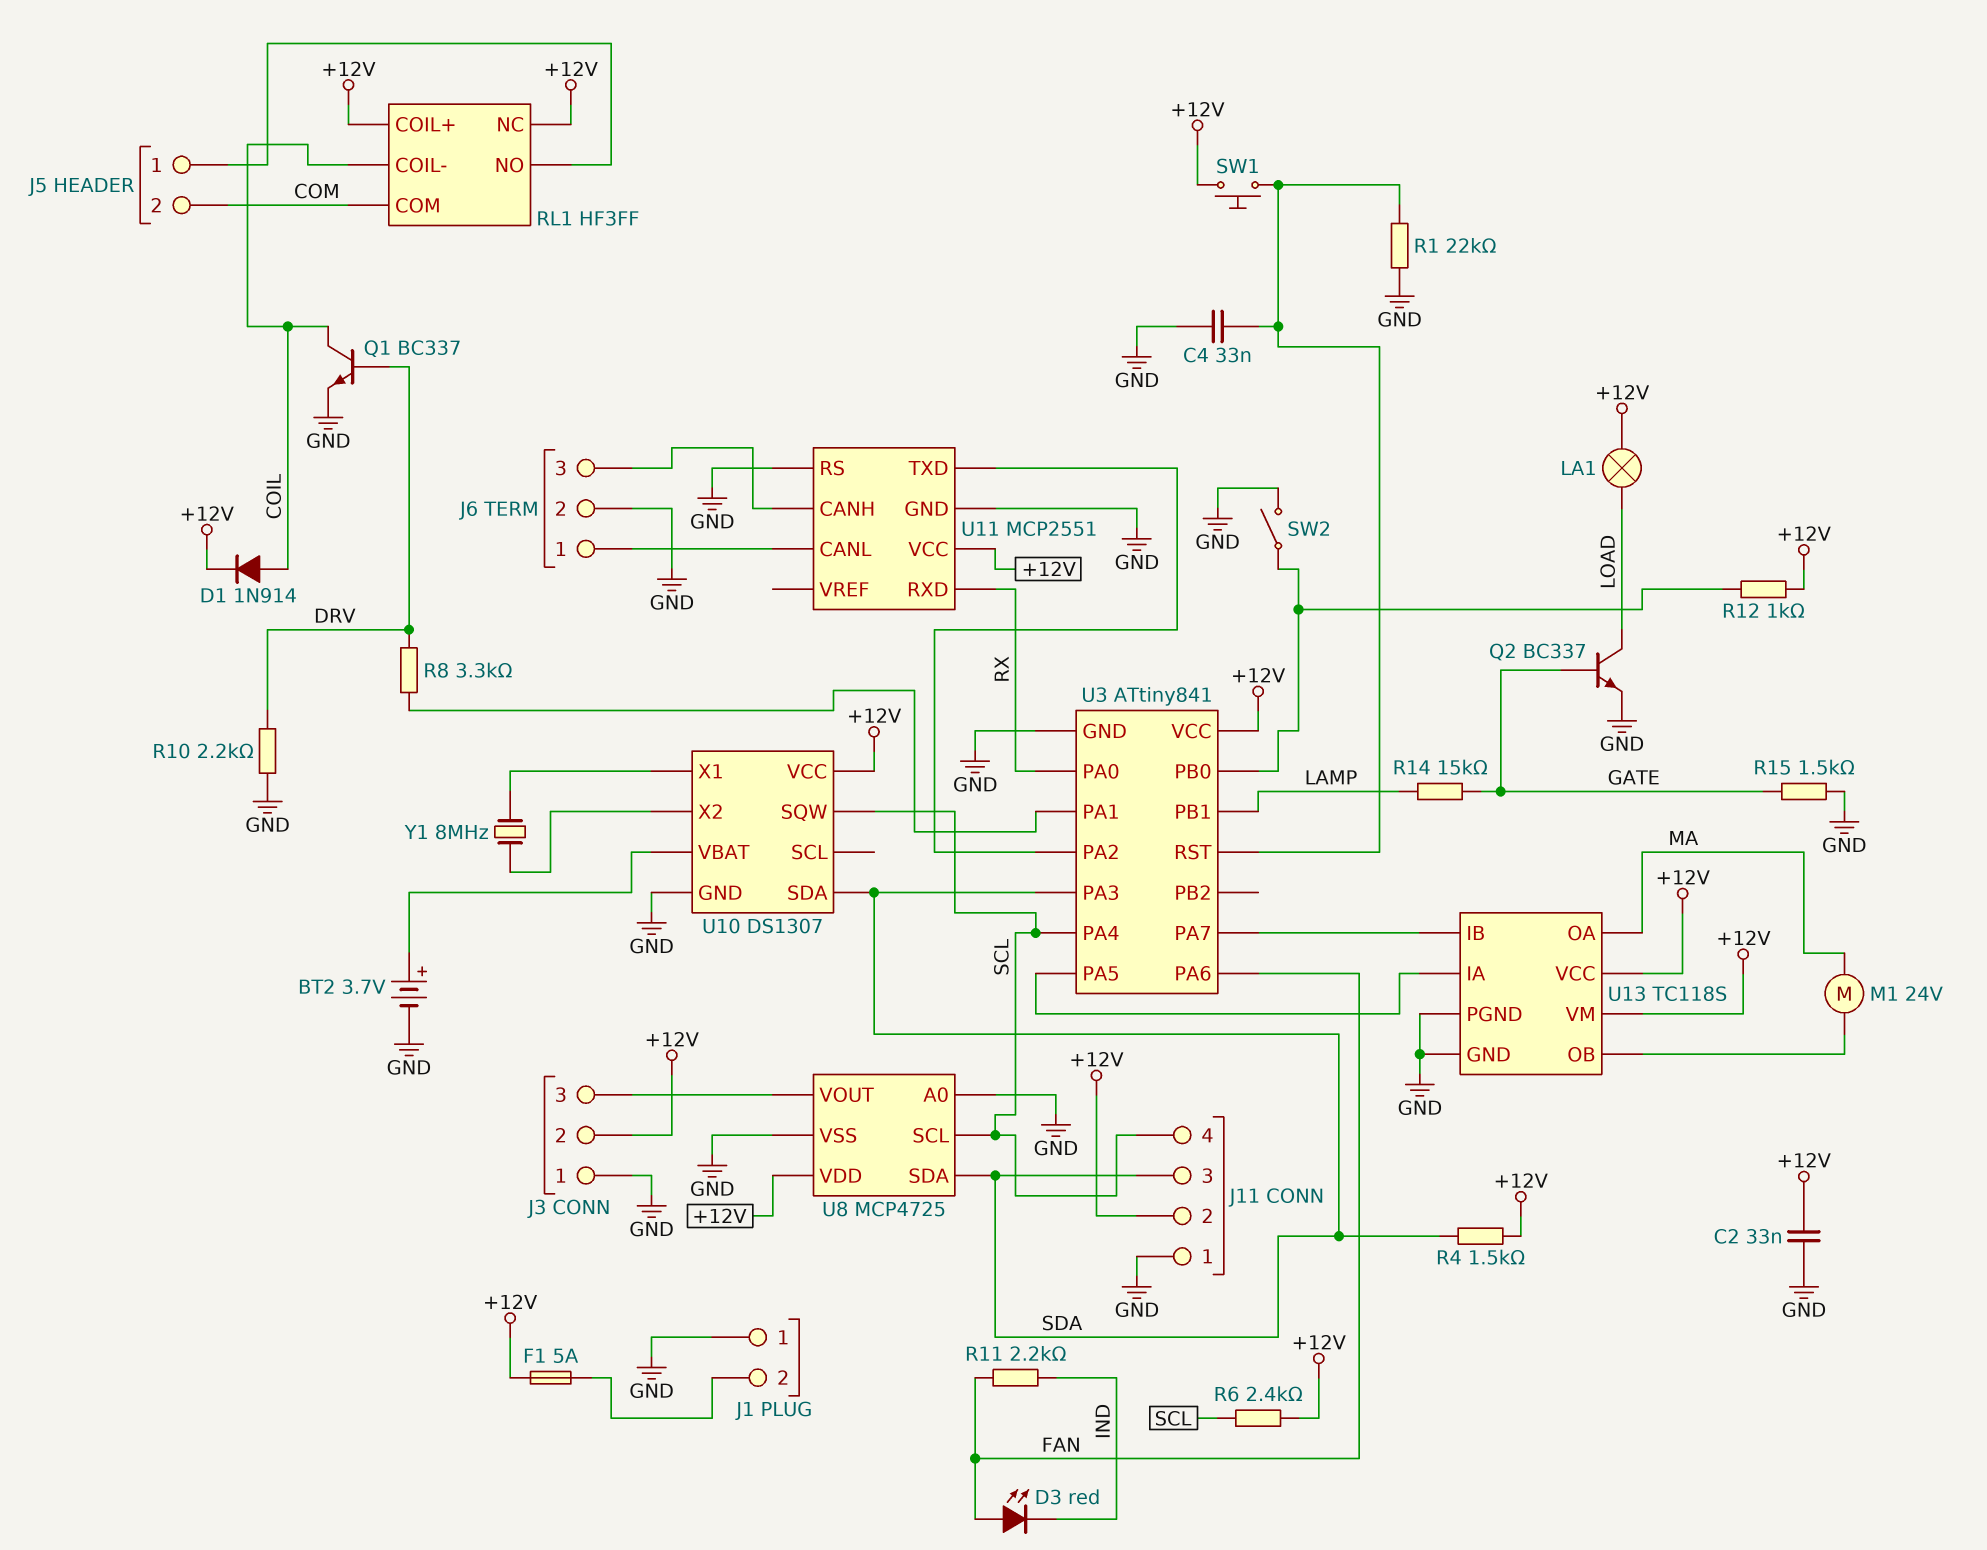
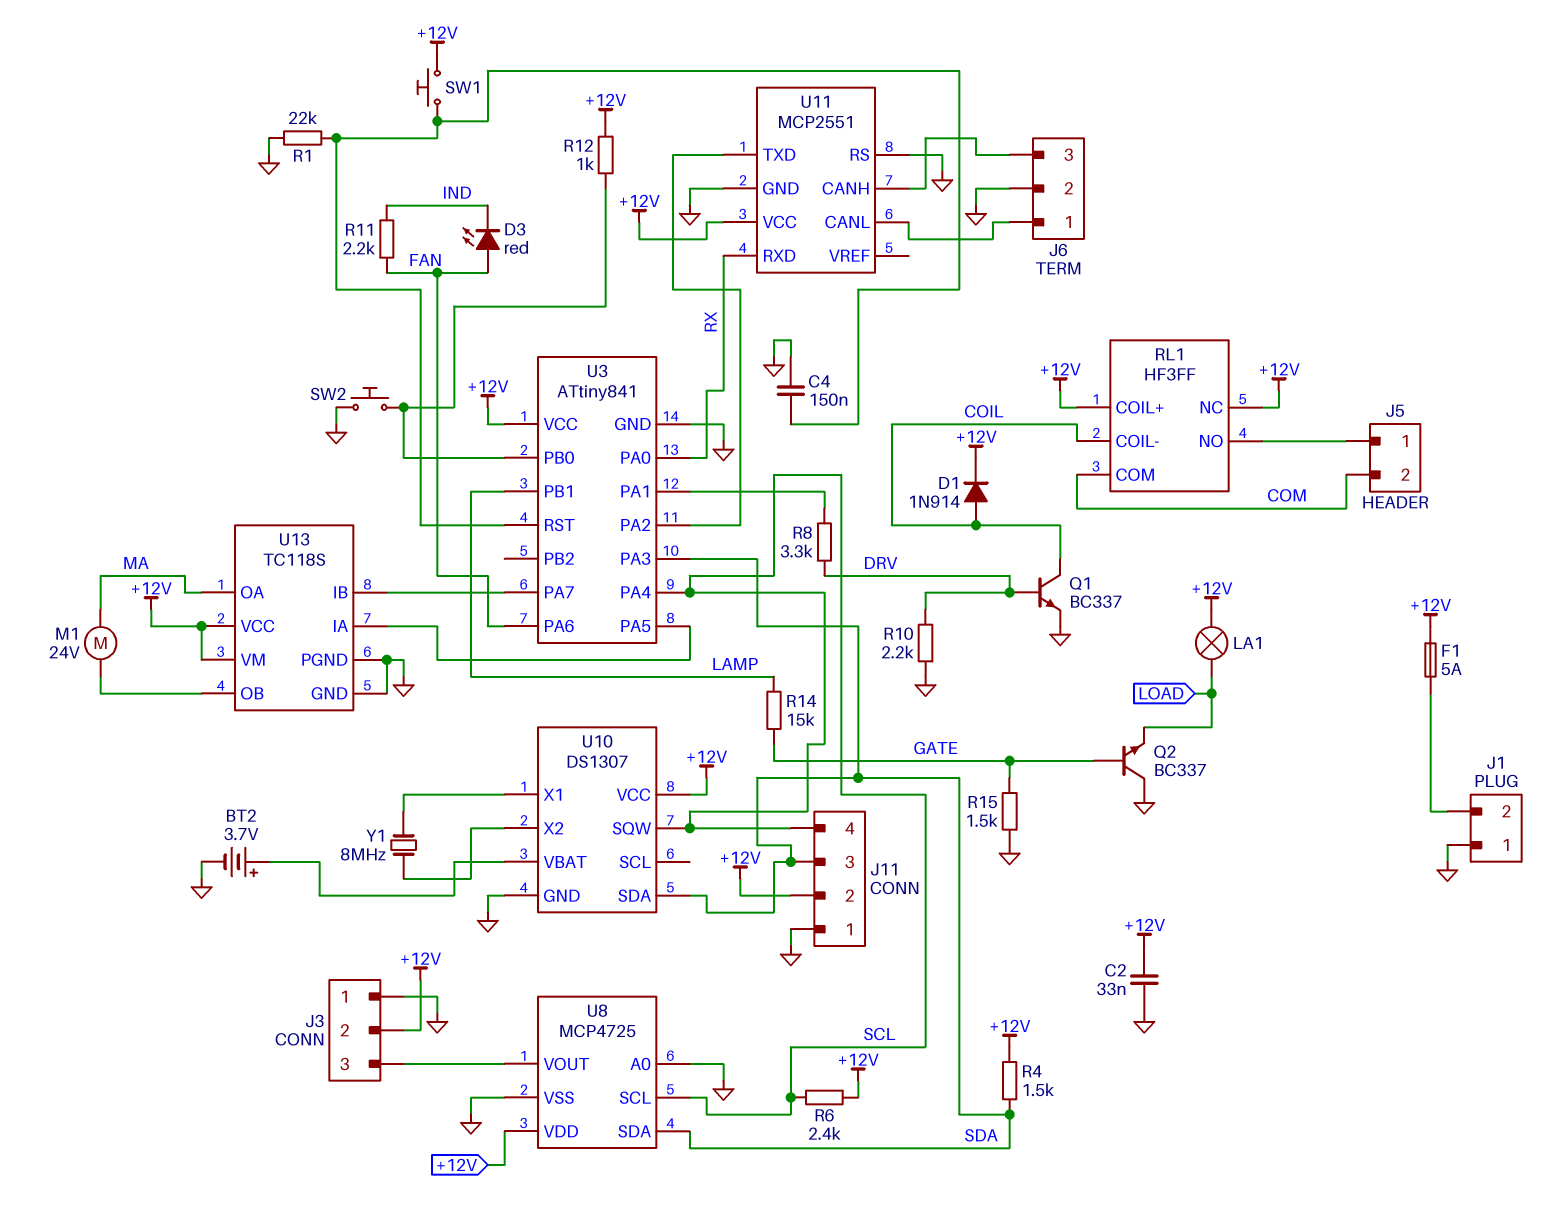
C4: 33nF (GND, U3/RST) -> 150nF (GND, U3/RST)
Q2: NPN BC337 (B GATE, C LOAD, E GND) -> NPN BC337 (B GATE, C GND, E LOAD)
SW2: switch (GND, U3/PB0) -> button (GND, U3/PB0)

